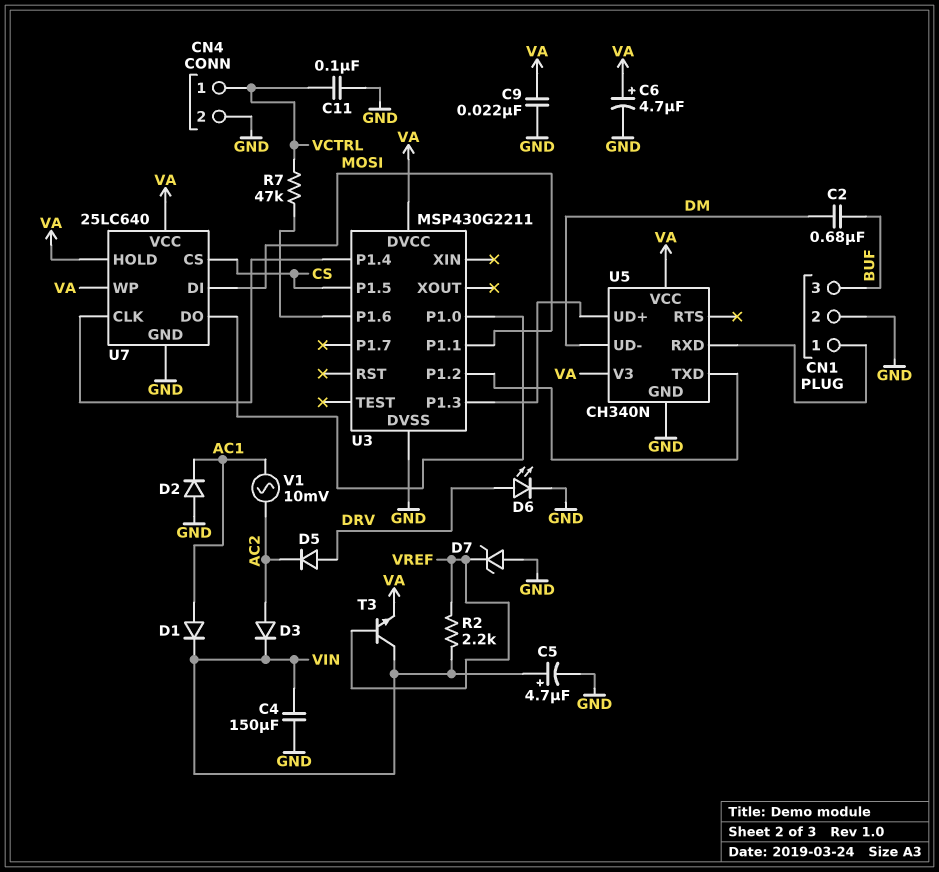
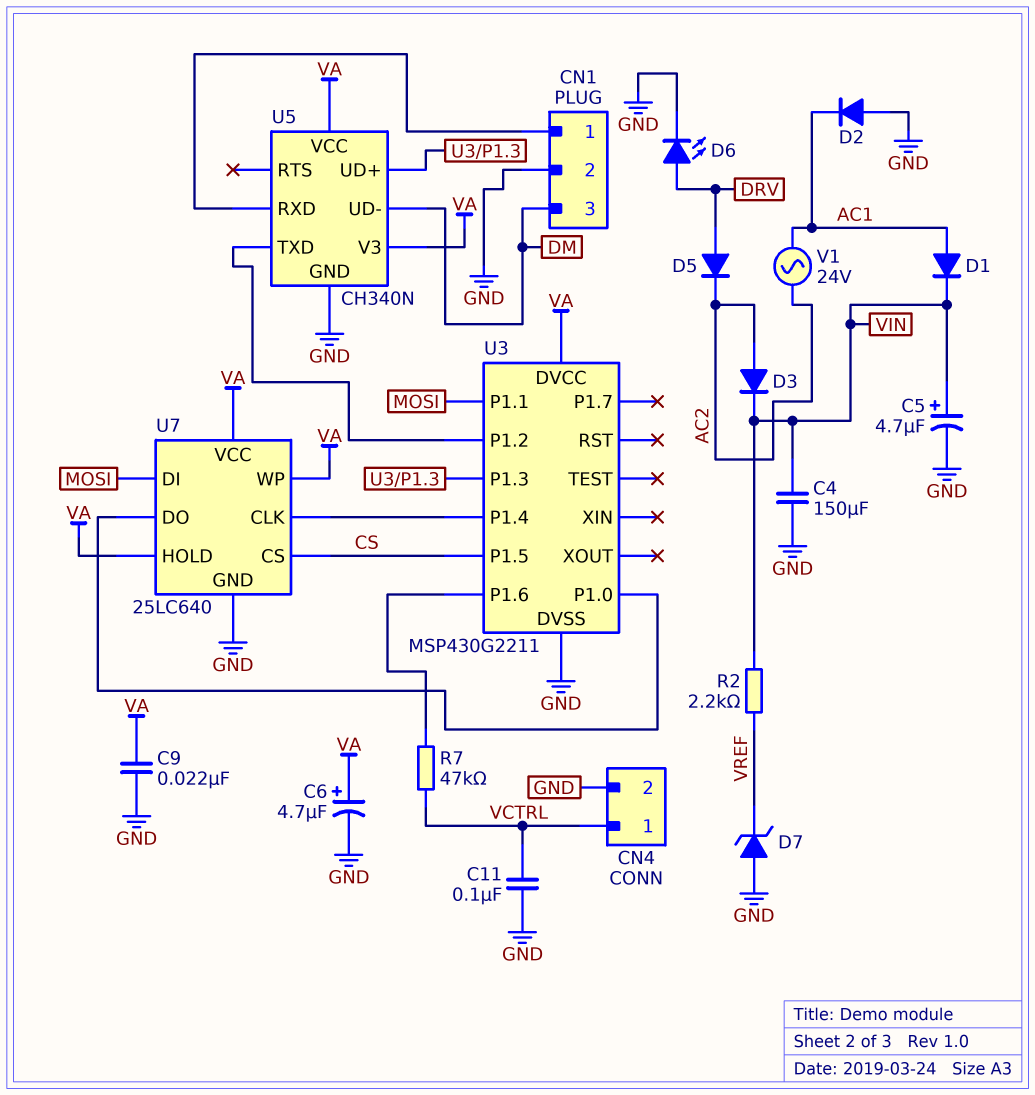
C2: 680nF (BUF, DM) -> none
CN1 pin 3: BUF -> DM
T3: NPN (B VREF, C VIN, E VA) -> none
V1: AC 10mV (AC1, AC2) -> AC 24V (AC1, AC2)

